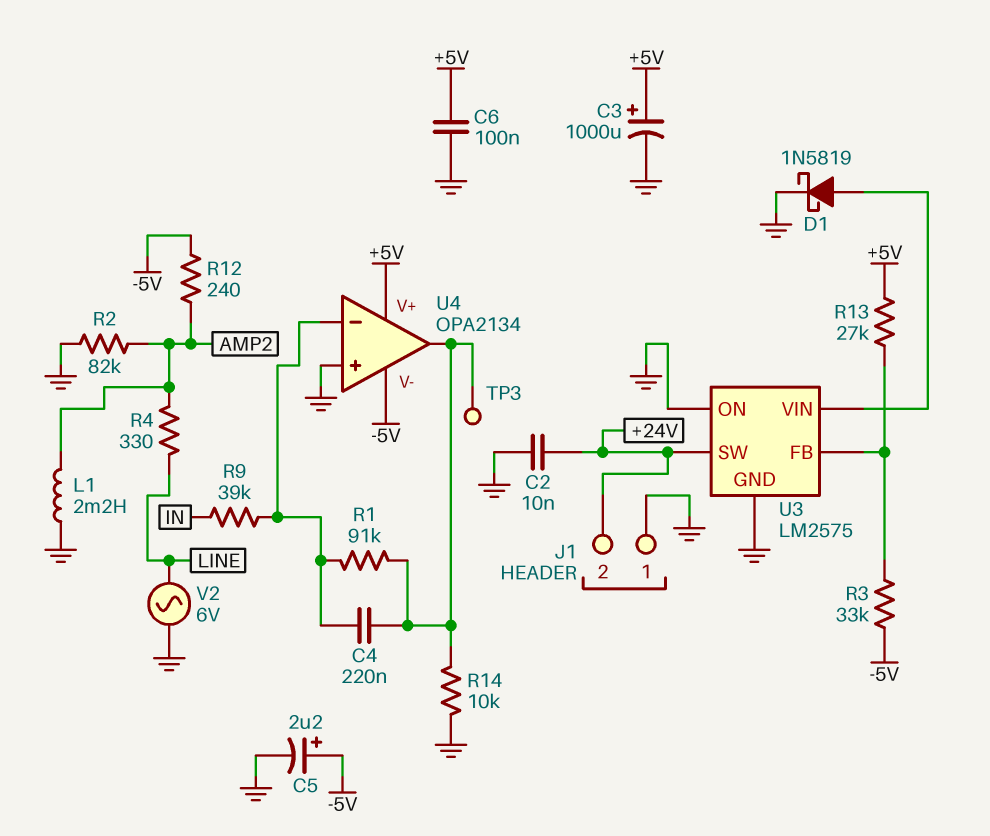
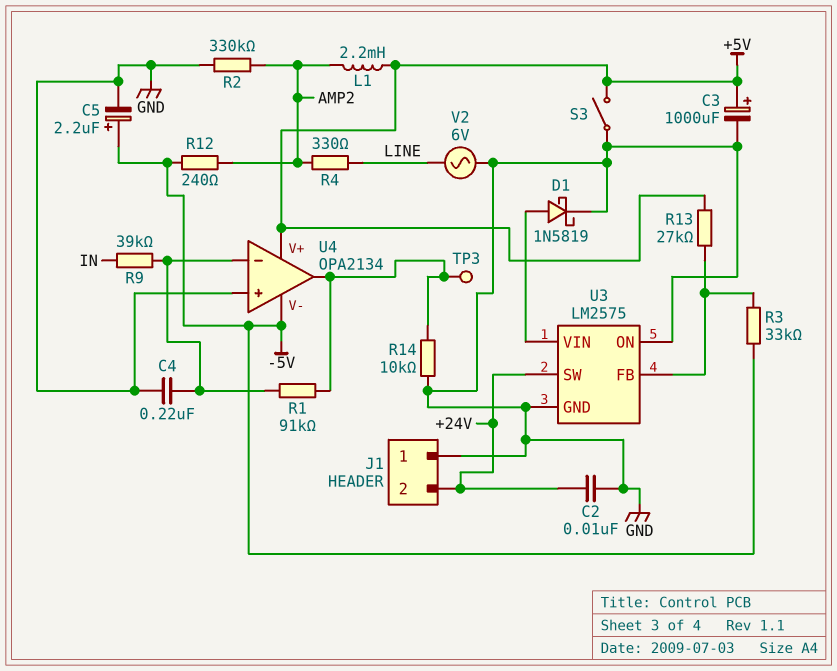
C4: 220nF (U4/in-, U4/out) -> 220nF (GND, U4/in-)
C6: 100nF (+5V, GND) -> none
L1: 2.2mH (AMP2, GND) -> 2.2mH (+5V, AMP2)
R2: 82k (AMP2, GND) -> 330k (AMP2, GND)
S3: none -> switch (+5V, GND)

